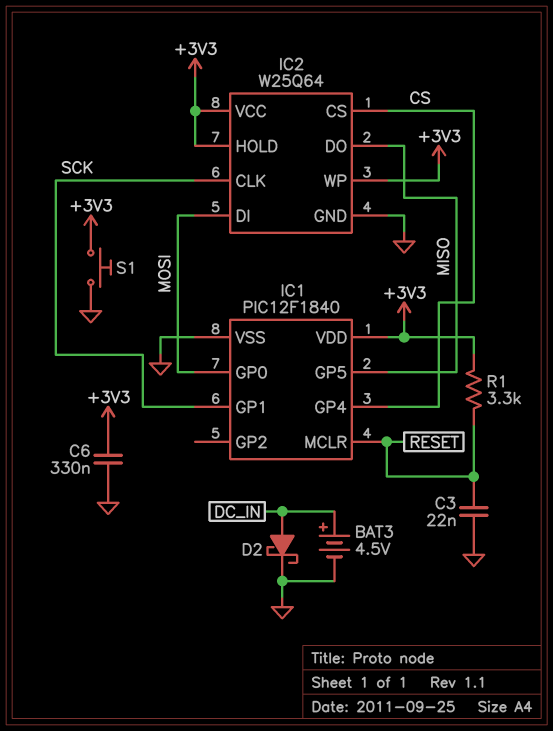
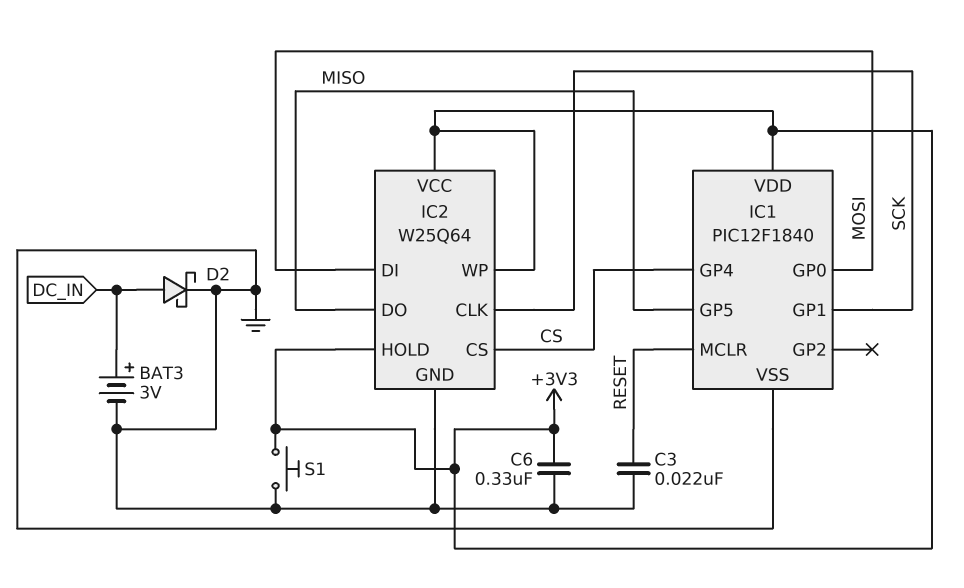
BAT3: 4.5V (plus DC_IN, minus GND) -> 3V (plus DC_IN, minus GND)
R1: 3.3k (+3V3, RESET) -> none

